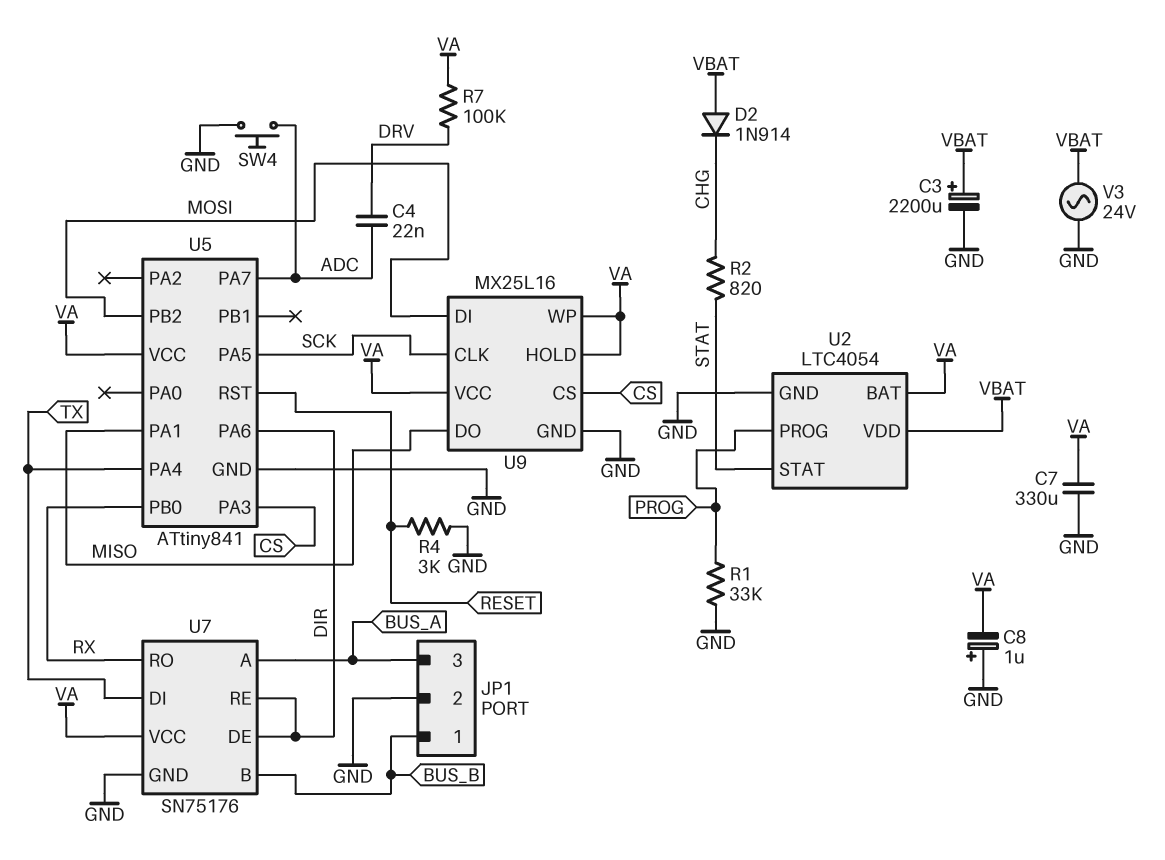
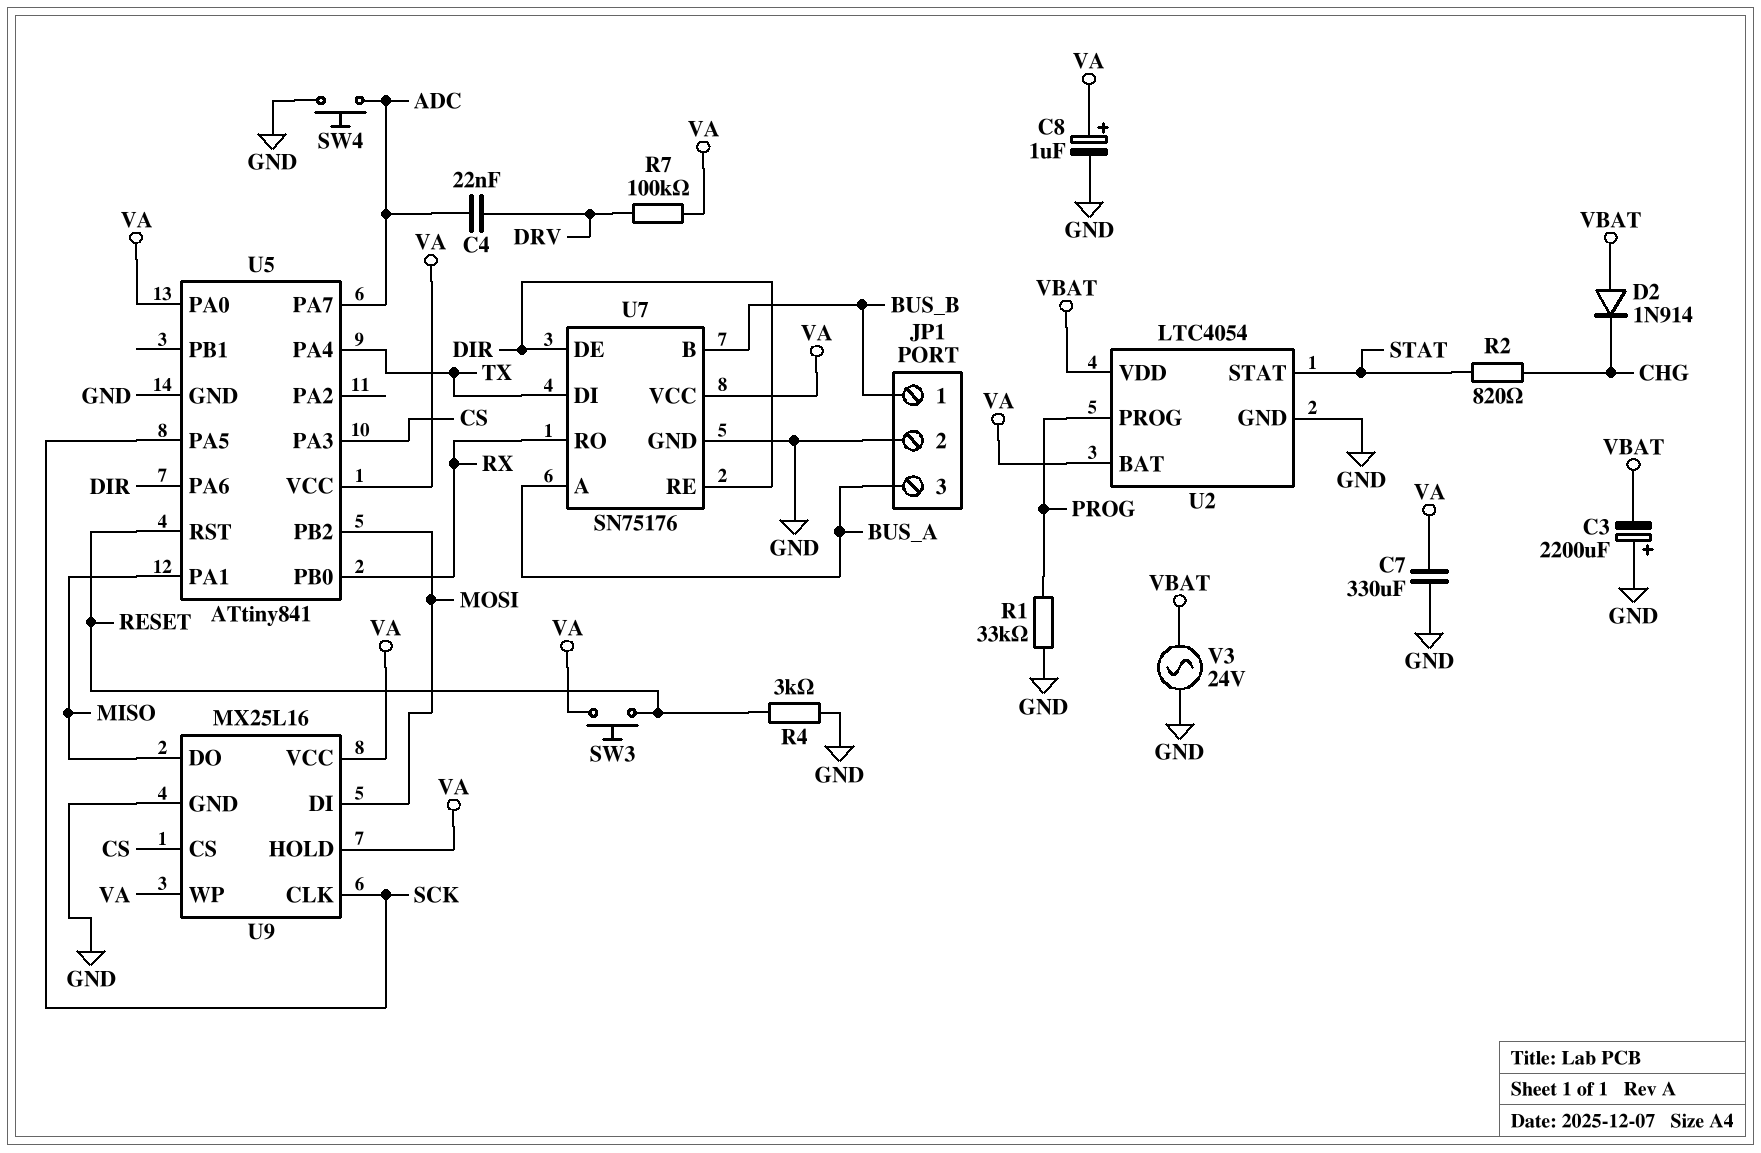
C3: 2200uF (plus VBAT, minus GND) -> 2200uF (plus GND, minus VBAT)
C8: 1uF (plus GND, minus VA) -> 1uF (plus VA, minus GND)
SW3: none -> button (RESET, VA)
U5 pin PA0: none -> VA

